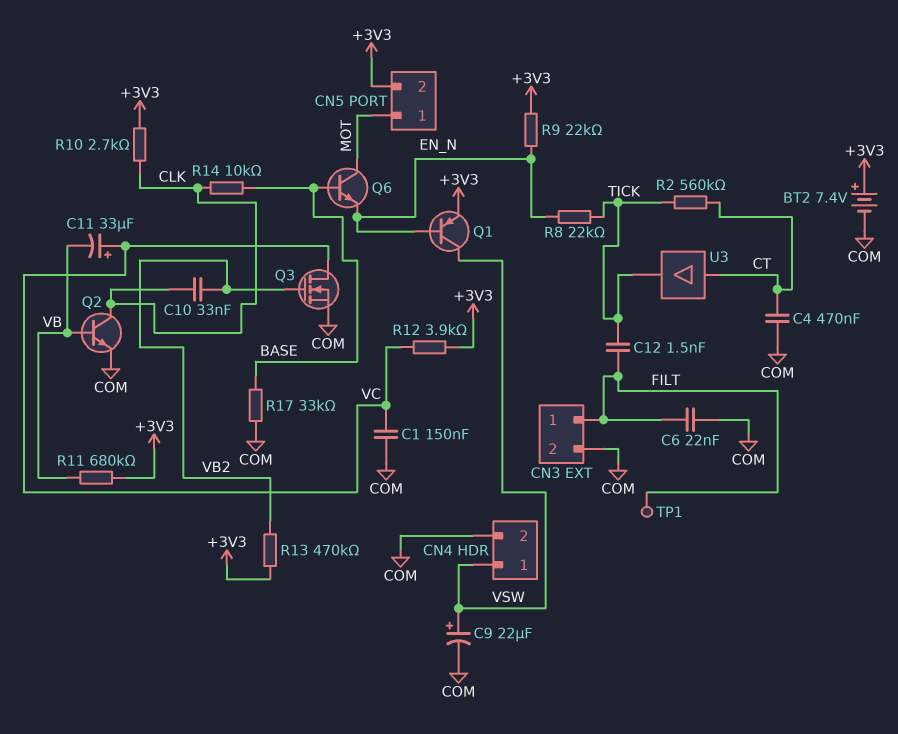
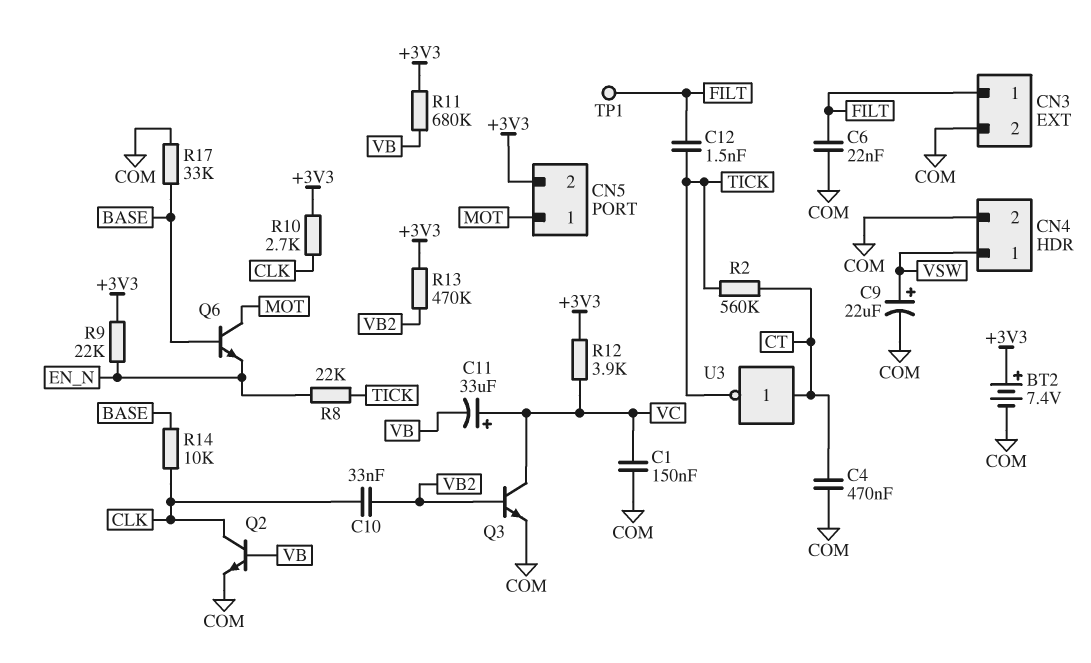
Q1: PNP (B EN_N, C VSW, E +3V3) -> none
Q3: NMOS (G VB2, D VC, S COM) -> NPN (B VB2, C VC, E COM)
U3: buffer (in CT, out TICK) -> NOT (in CT, out TICK)

